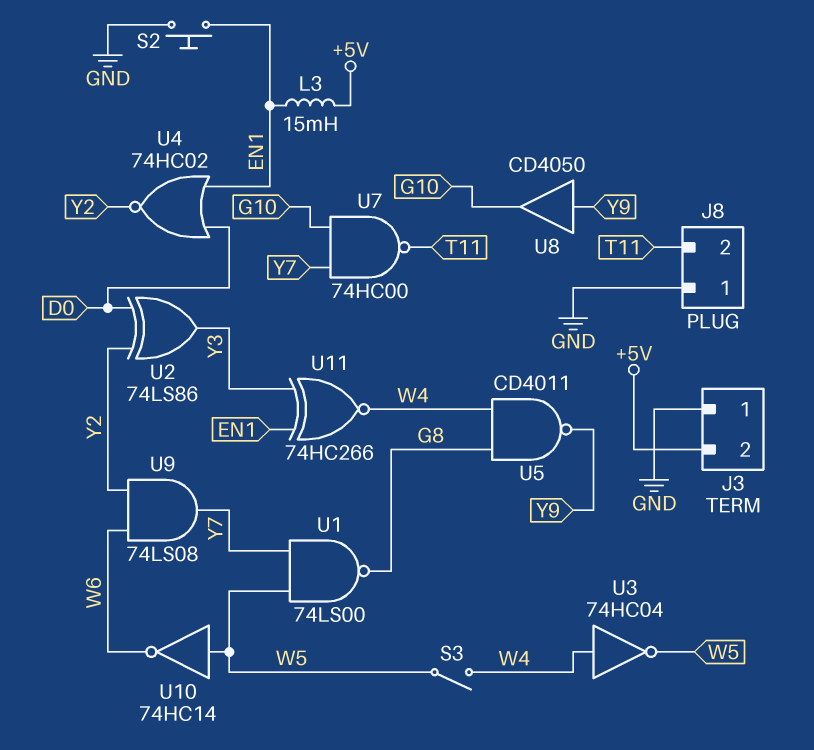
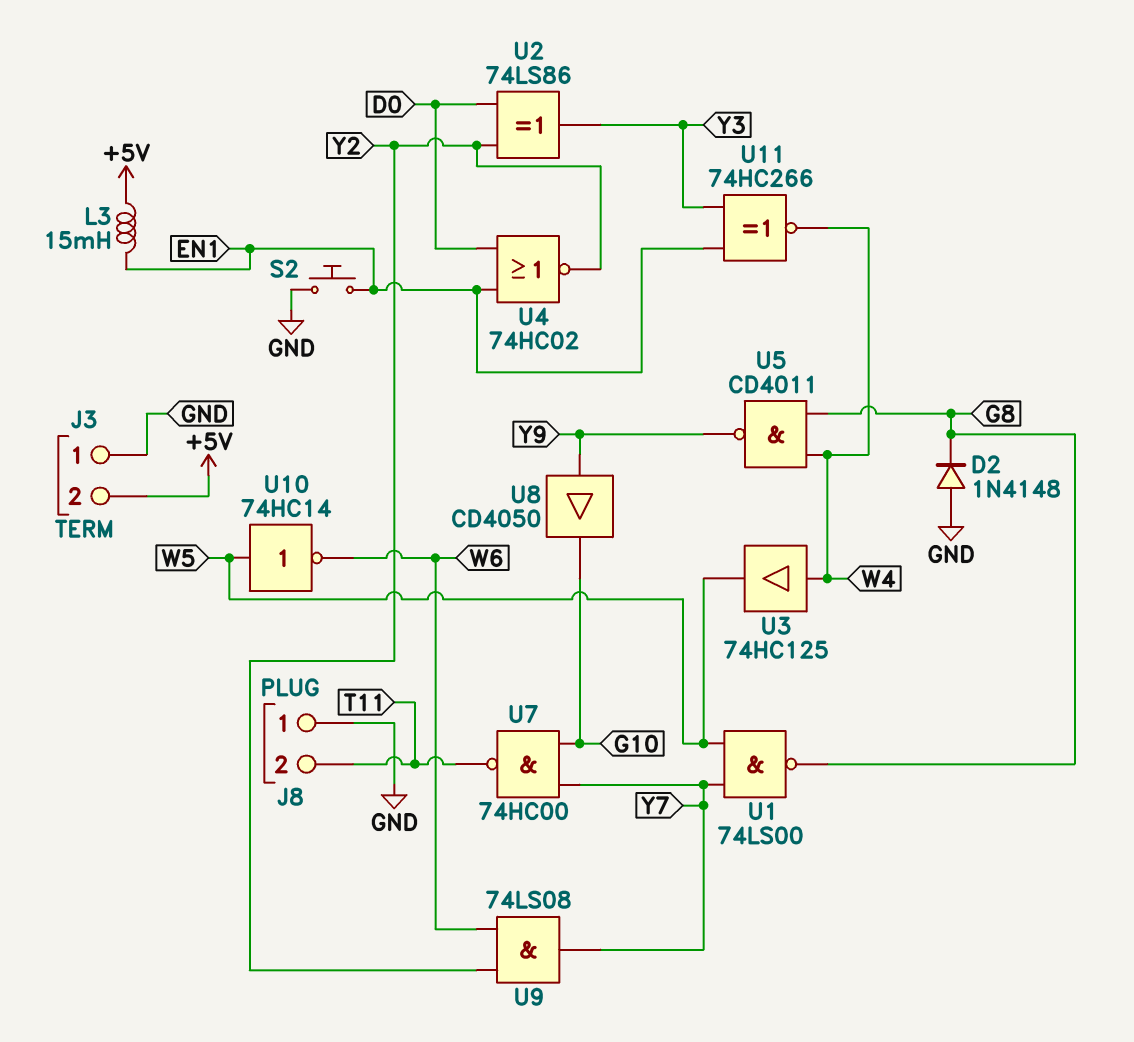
D2: none -> diode 1N4148 (A GND, K G8)
S3: switch (W4, W5) -> none
U3: NOT 74HC04 (in W4, out W5) -> buffer 74HC125 (in W4, out W5)

